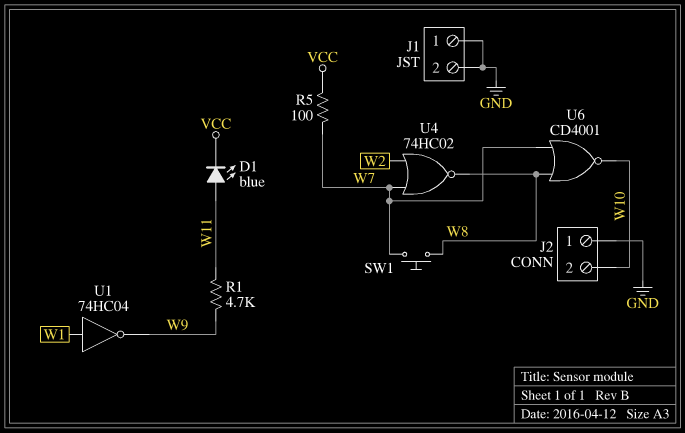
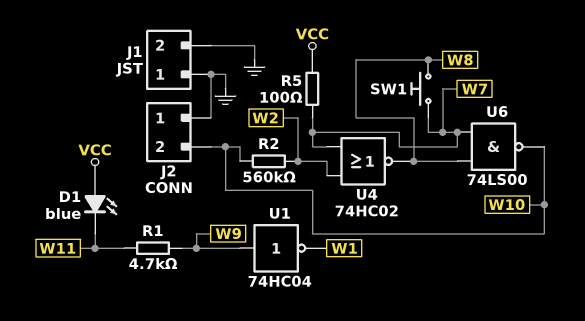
D1: LED blue (A W11, K VCC) -> LED blue (A VCC, K W11)
R2: none -> 560k (W2, W10)
U1: NOT 74HC04 (in W1, out W9) -> NOT 74HC04 (in W9, out W1)
U6: NOR CD4001 (in W7, in W8, out W10) -> NAND 74LS00 (in W7, in W8, out W10)

